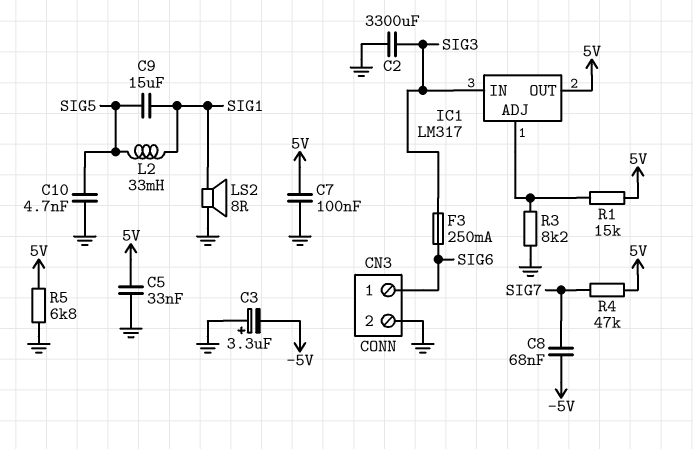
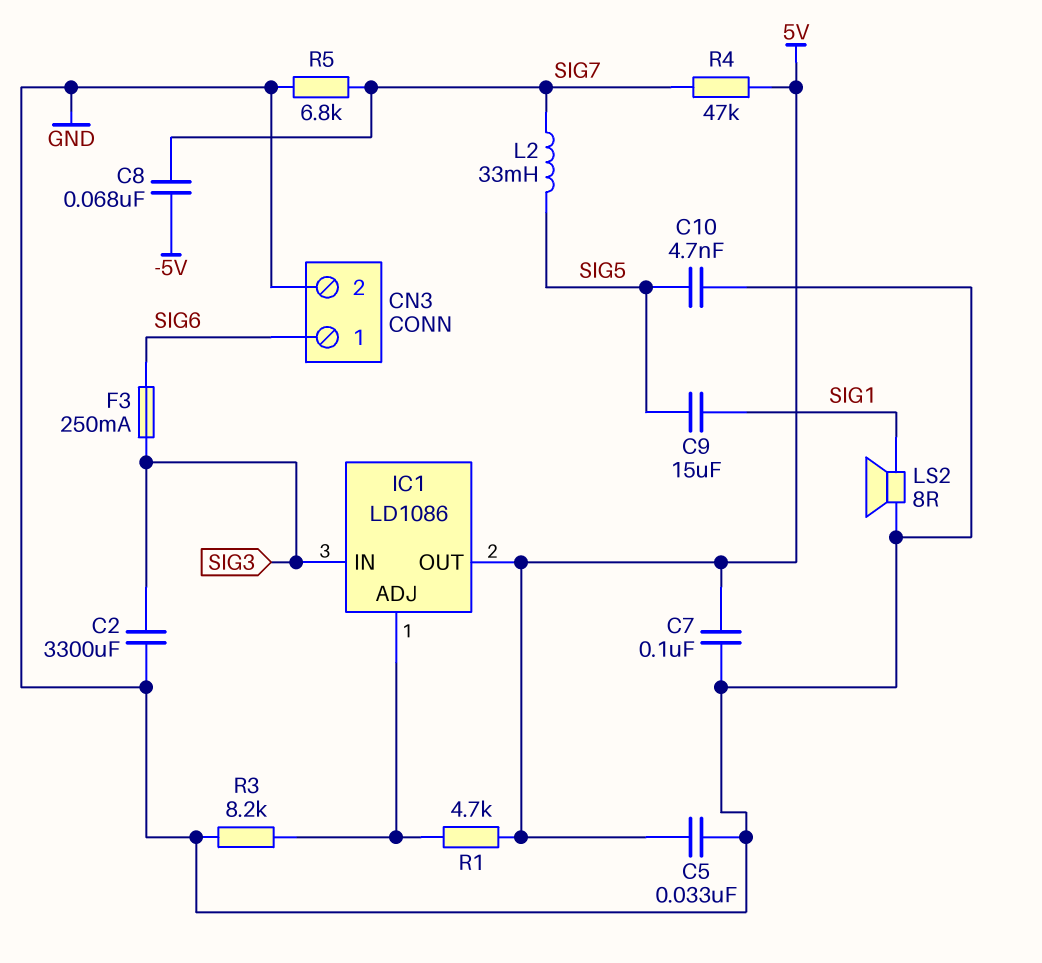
C3: 3.3uF (plus GND, minus -5V) -> none
IC1: LM317 -> LD1086
L2: 33mH (SIG1, SIG5) -> 33mH (SIG5, SIG7)
R1: 15k (5V, IC1/ADJ) -> 4.7k (5V, IC1/ADJ)
R5: 6.8k (5V, GND) -> 6.8k (GND, SIG7)

